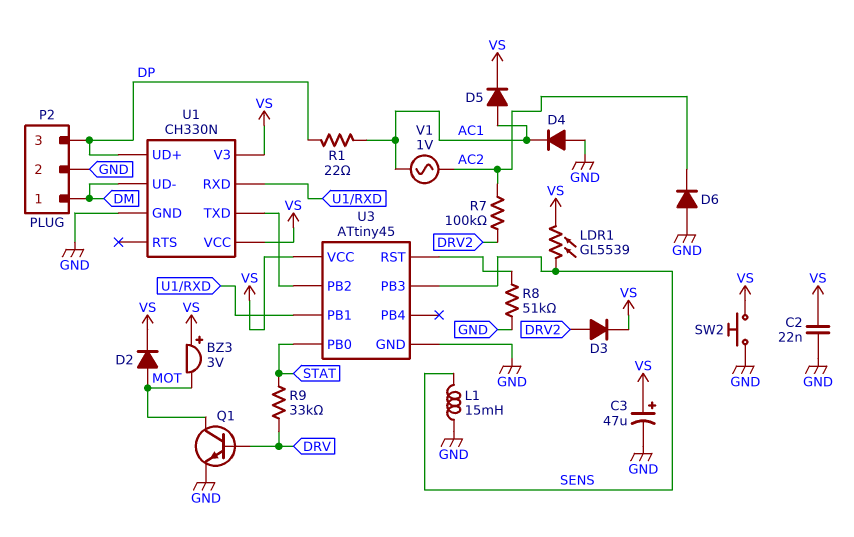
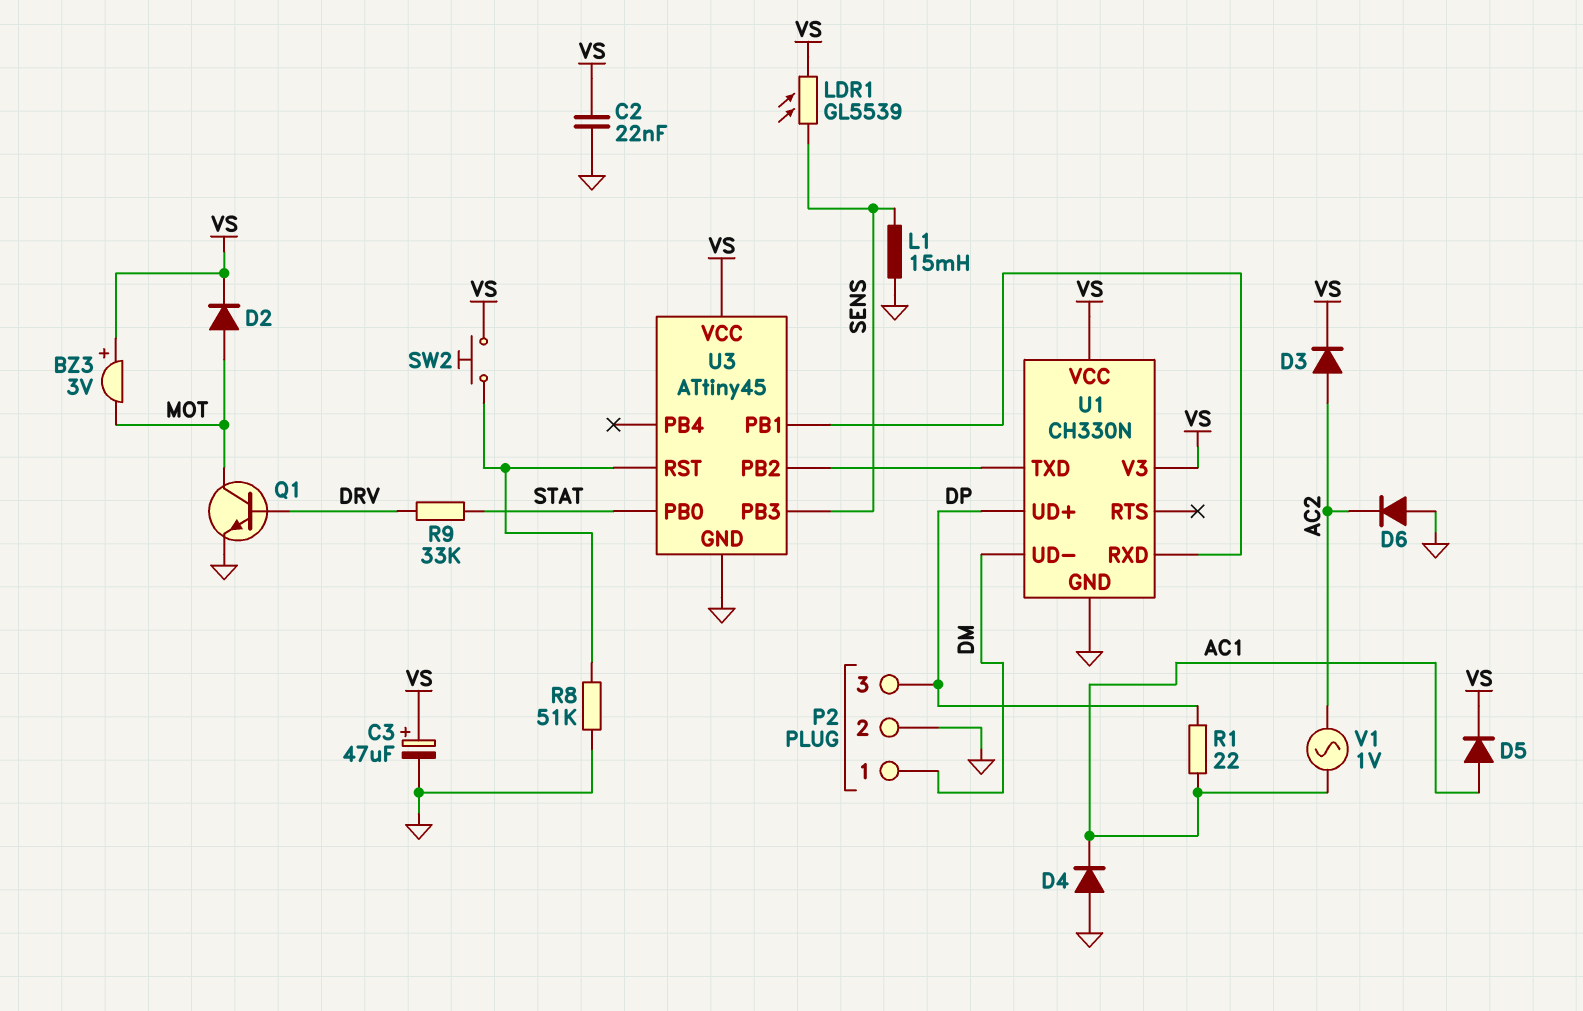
D3: diode (A DRV2, K VS) -> diode (A AC2, K VS)
R7: 100k (AC2, DRV2) -> none
SW2: button (GND, VS) -> button (U3/RST, VS)

